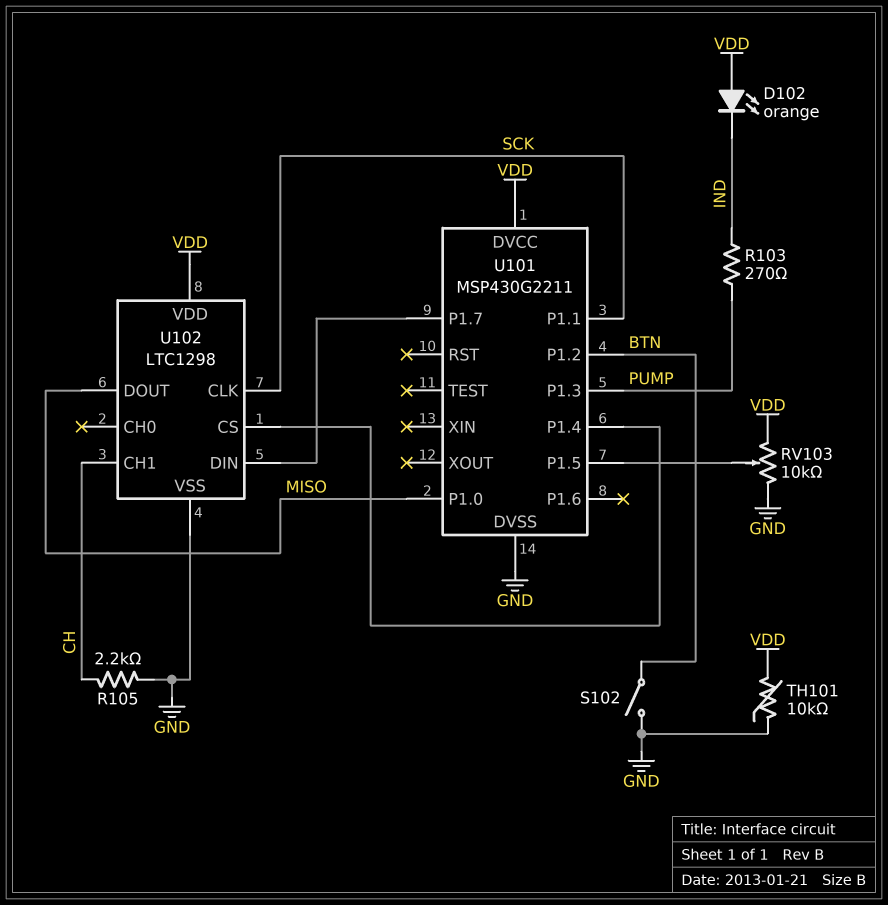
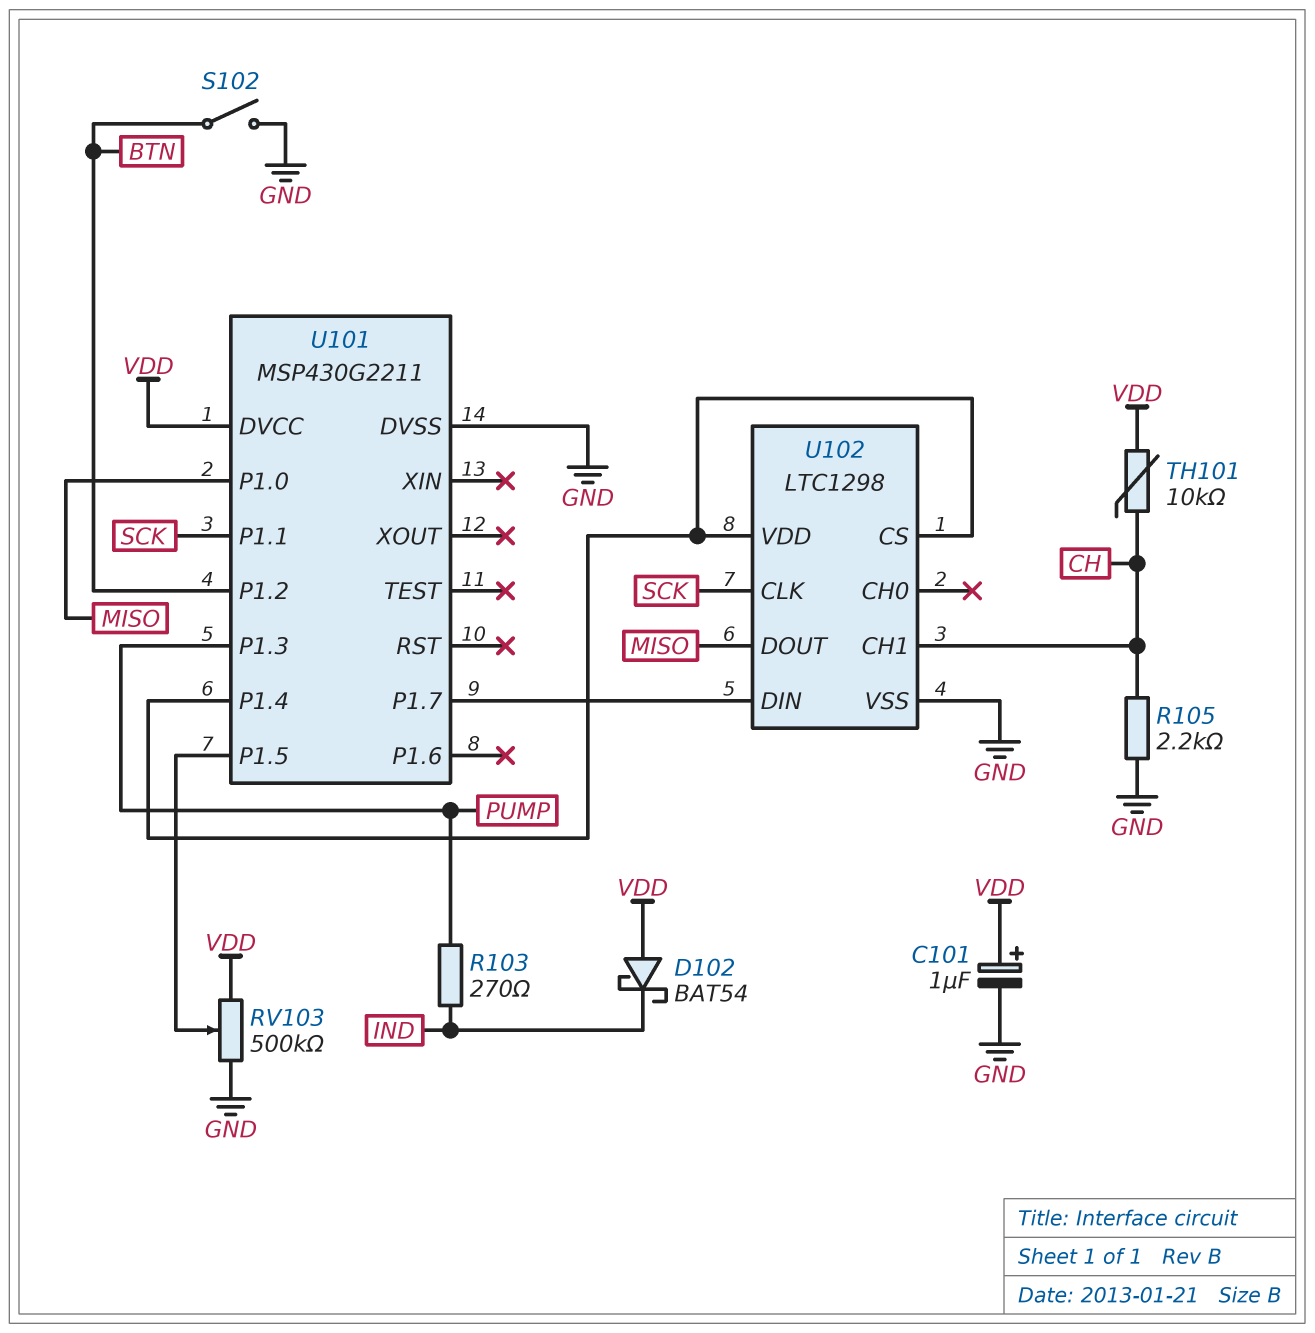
C101: none -> 1uF (plus VDD, minus GND)
D102: LED orange (A VDD, K IND) -> schottky BAT54 (A VDD, K IND)
RV103: 10k (GND, VDD, wiper U101/P1.5) -> 500k (GND, VDD, wiper U101/P1.5)
TH101: 10k (GND, VDD) -> 10k (CH, VDD)
U102 pin VDD: VDD -> U101/P1.4

